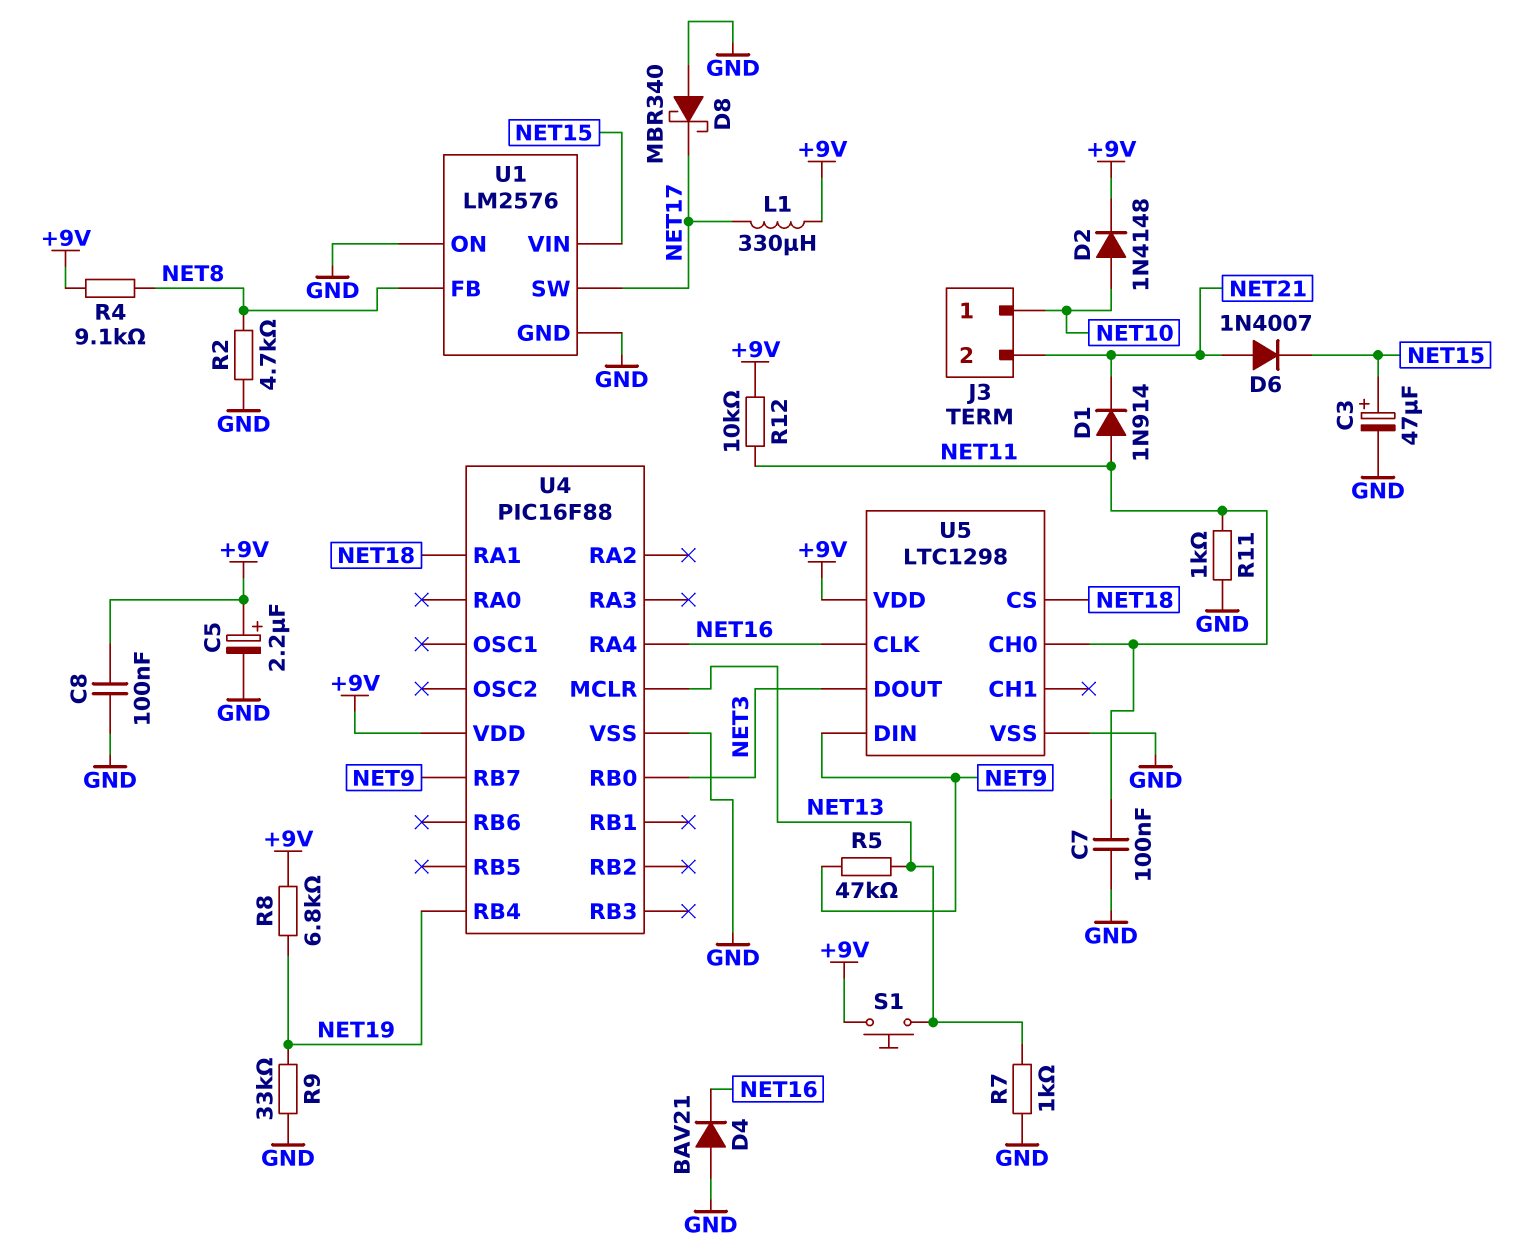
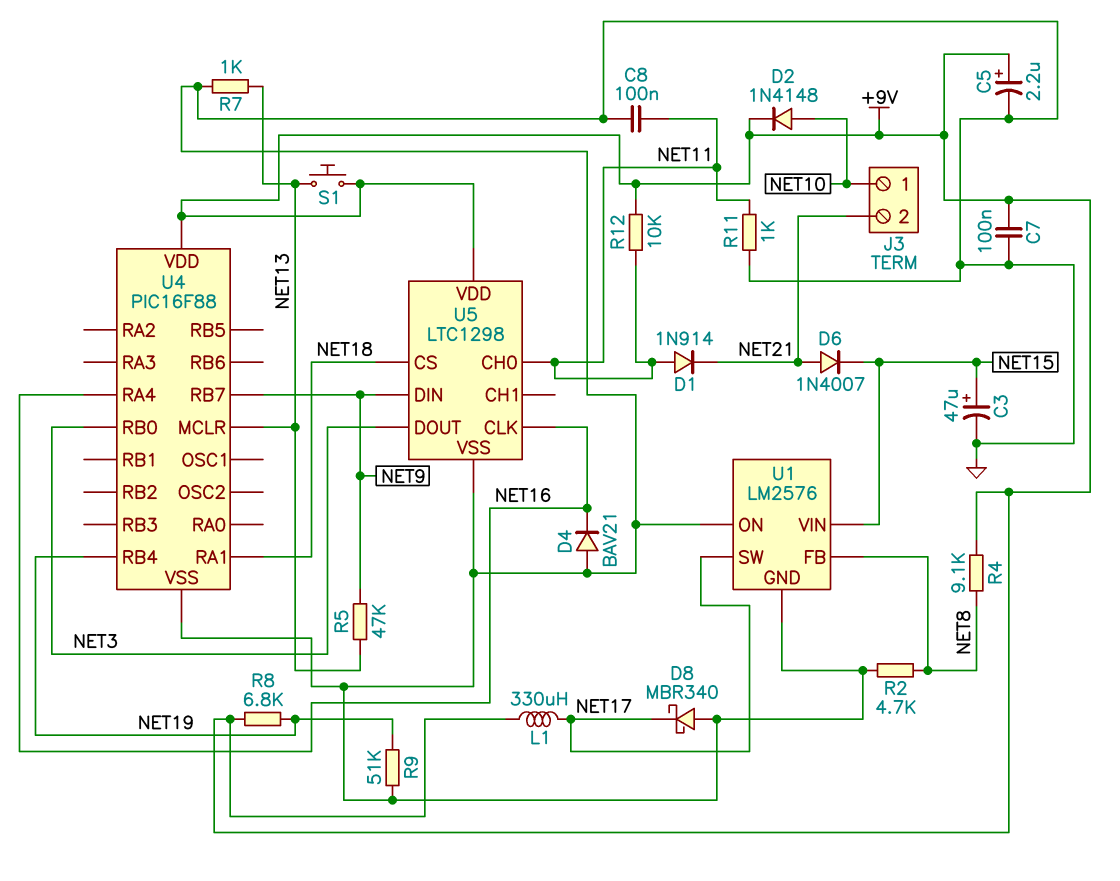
C7: 100nF (GND, NET11) -> 100nF (+9V, GND)
C8: 100nF (+9V, GND) -> 100nF (GND, NET11)
R9: 33k (GND, NET19) -> 51k (GND, NET19)

